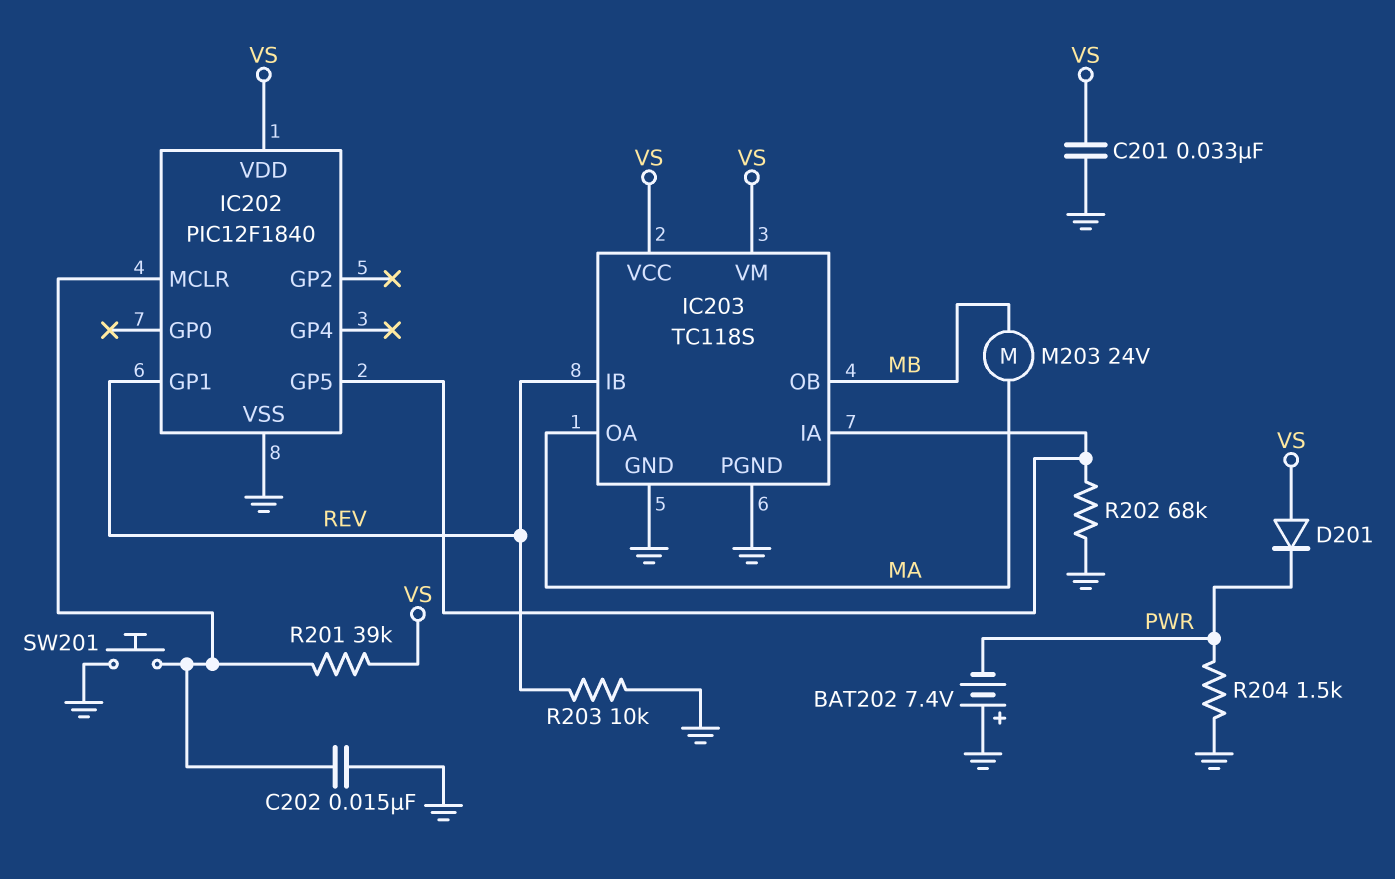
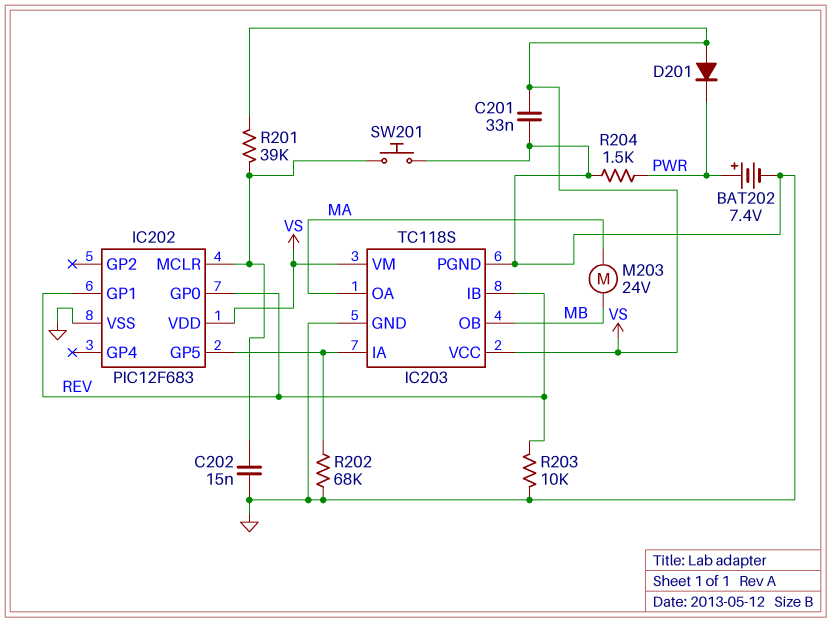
BAT202: 7.4V (plus GND, minus PWR) -> 7.4V (plus PWR, minus GND)
IC202: PIC12F1840 -> PIC12F683
IC202 pin GP0: none -> REV

